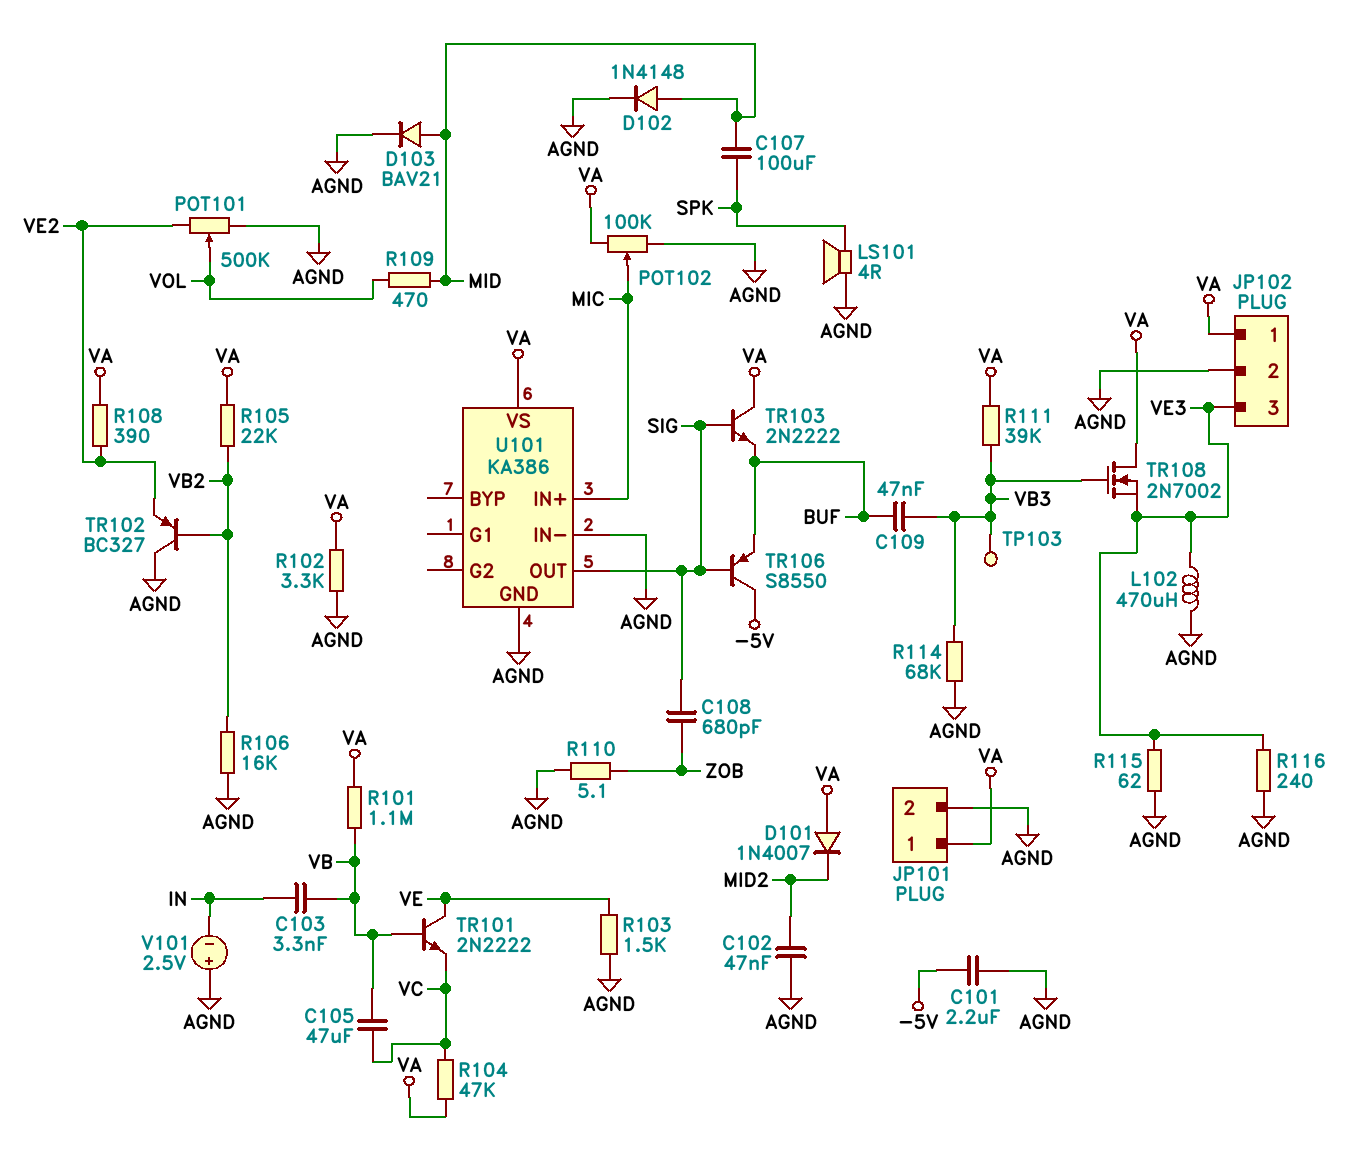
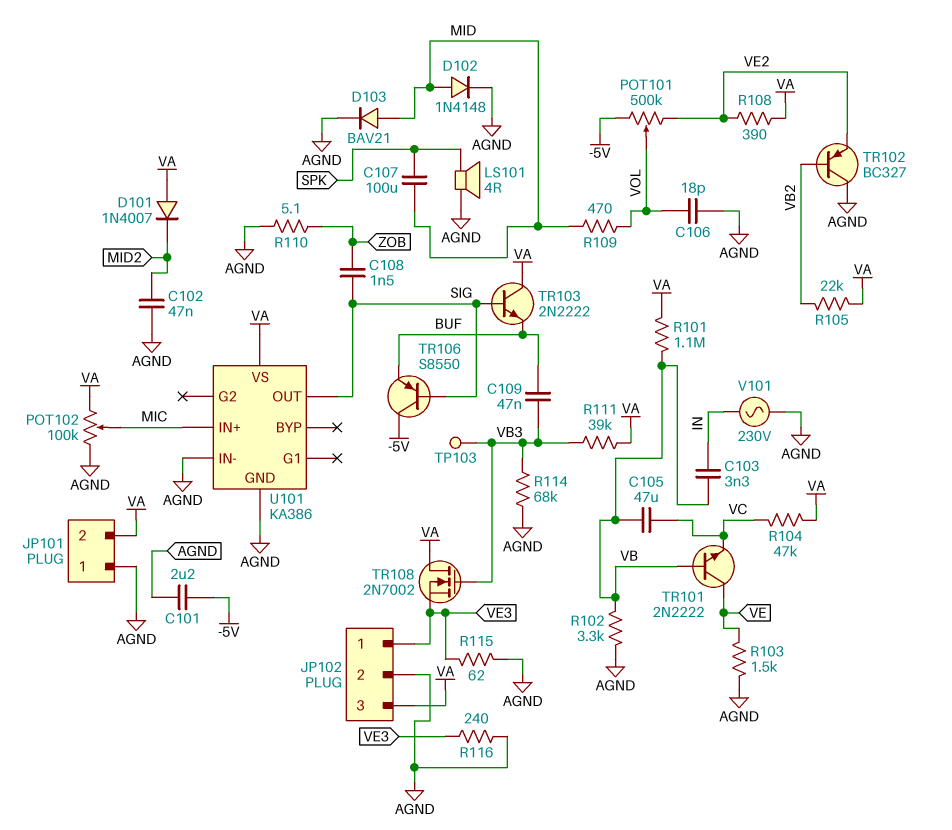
C106: none -> 18pF (AGND, VOL)
C108: 680pF (SIG, ZOB) -> 1.5nF (SIG, ZOB)
JP101 pin 1: VA -> AGND
JP101 pin 2: AGND -> VA
JP102 pin 1: VA -> VE3
JP102 pin 3: VE3 -> VA
L102: 470uH (AGND, VE3) -> none
POT101: 500k (AGND, VE2, wiper VOL) -> 500k (-5V, VE2, wiper VOL)
R102: 3.3k (AGND, VA) -> 3.3k (AGND, VB)
R106: 16k (AGND, VB2) -> none
V101: 2.5V (plus AGND, minus IN) -> AC 230V (AGND, IN)

